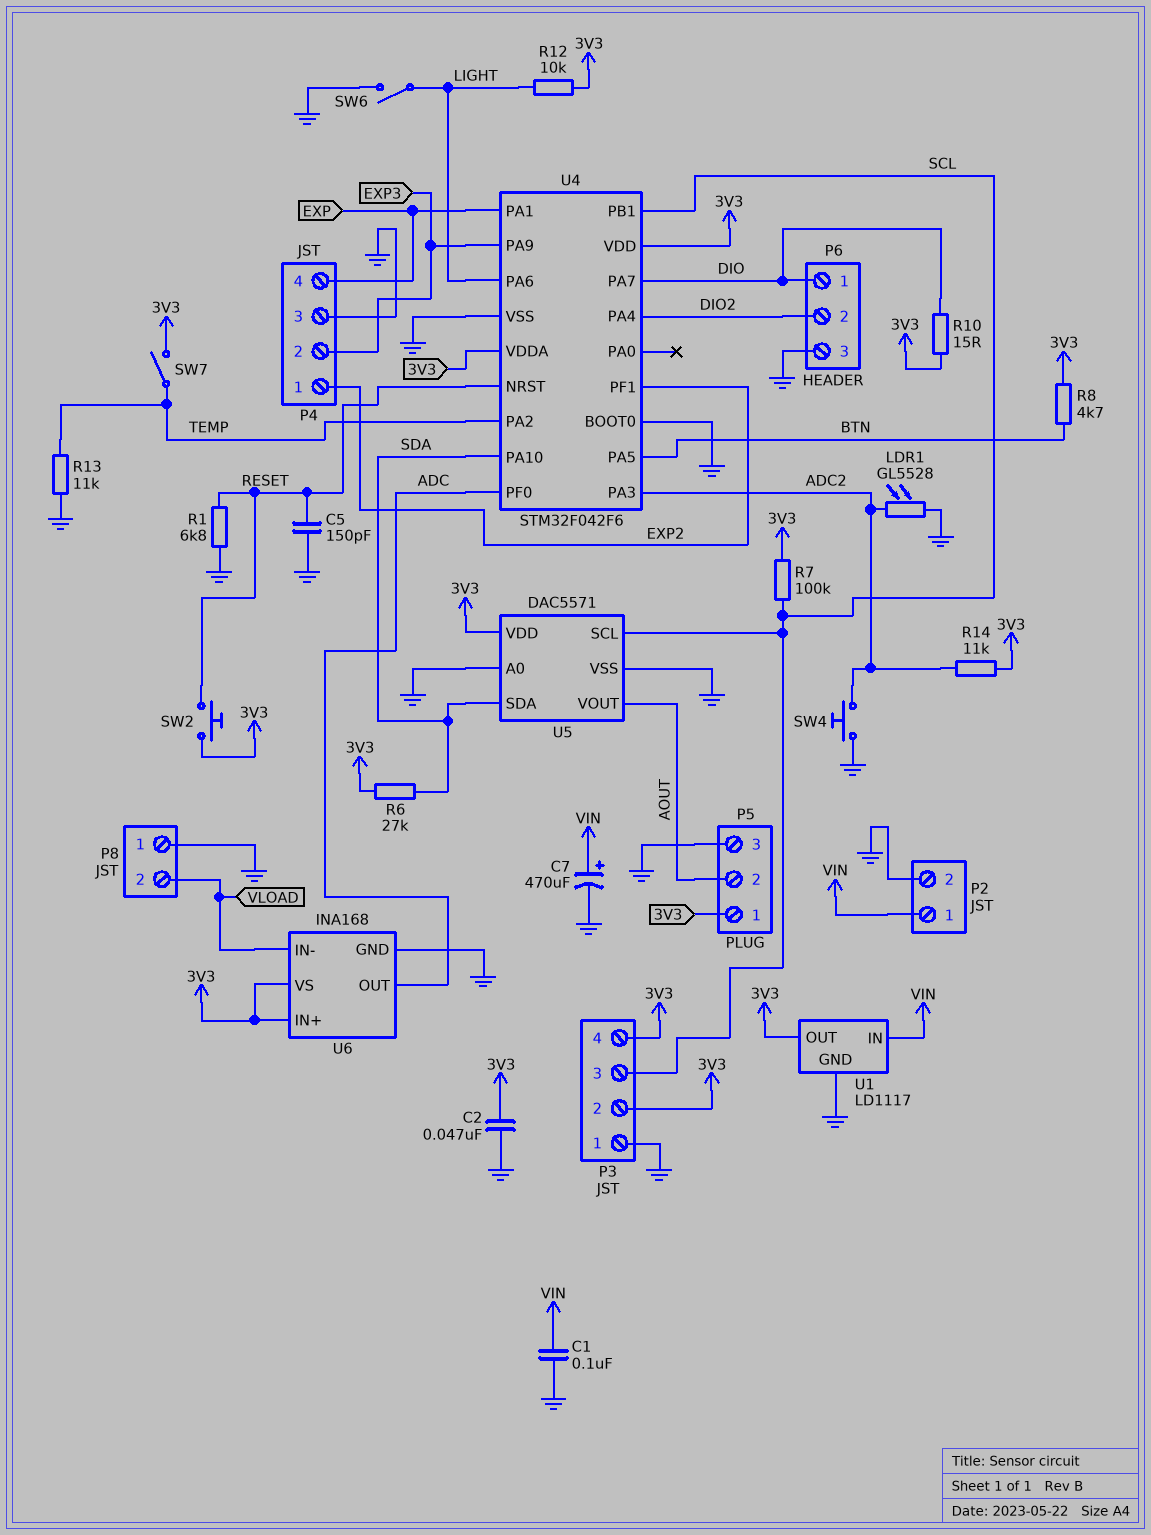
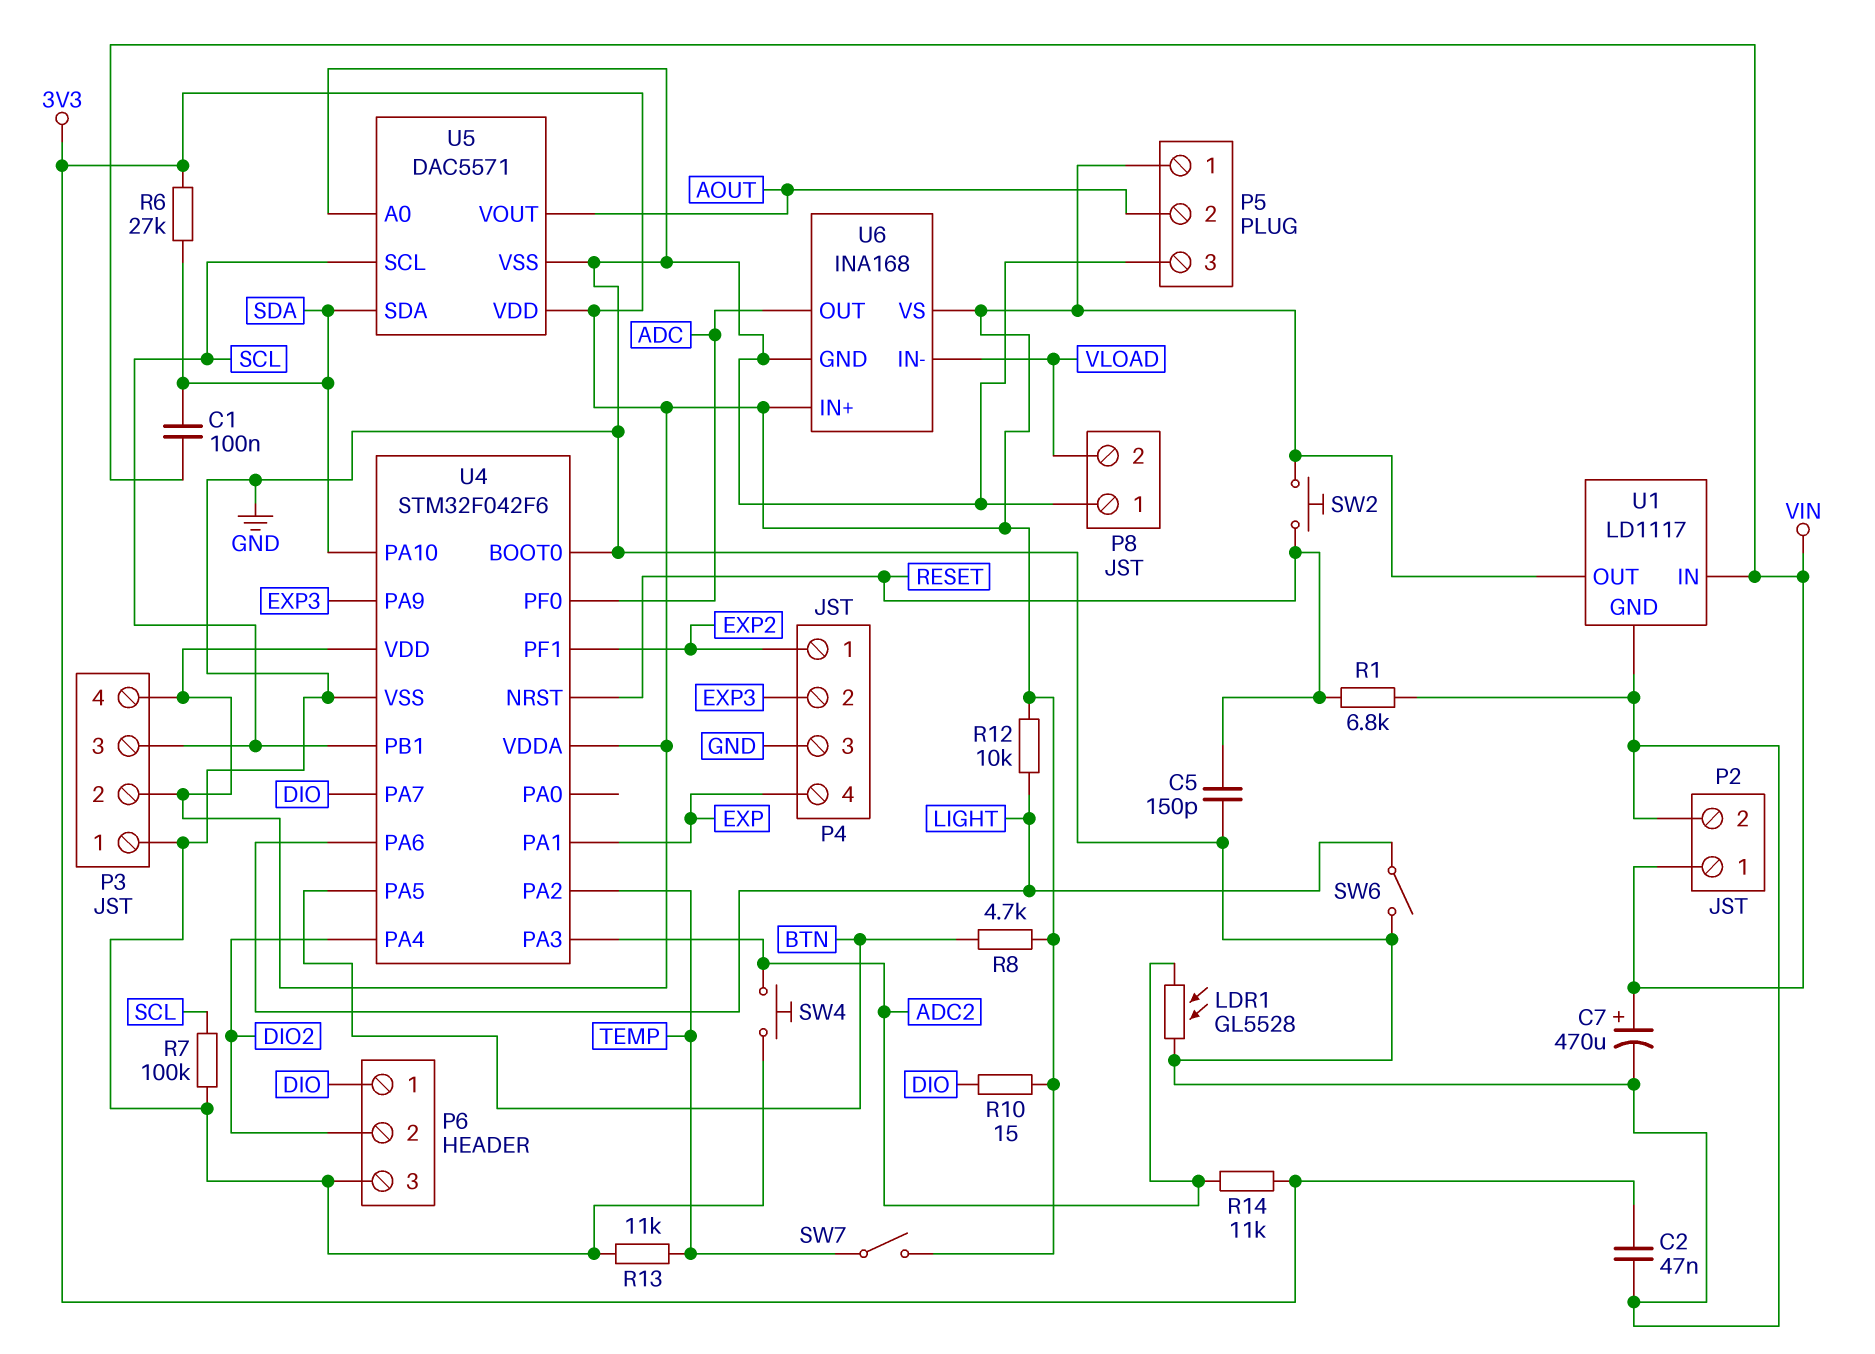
C1: 100nF (GND, VIN) -> 100nF (SDA, VIN)
R7: 100k (3V3, SCL) -> 100k (GND, SCL)

